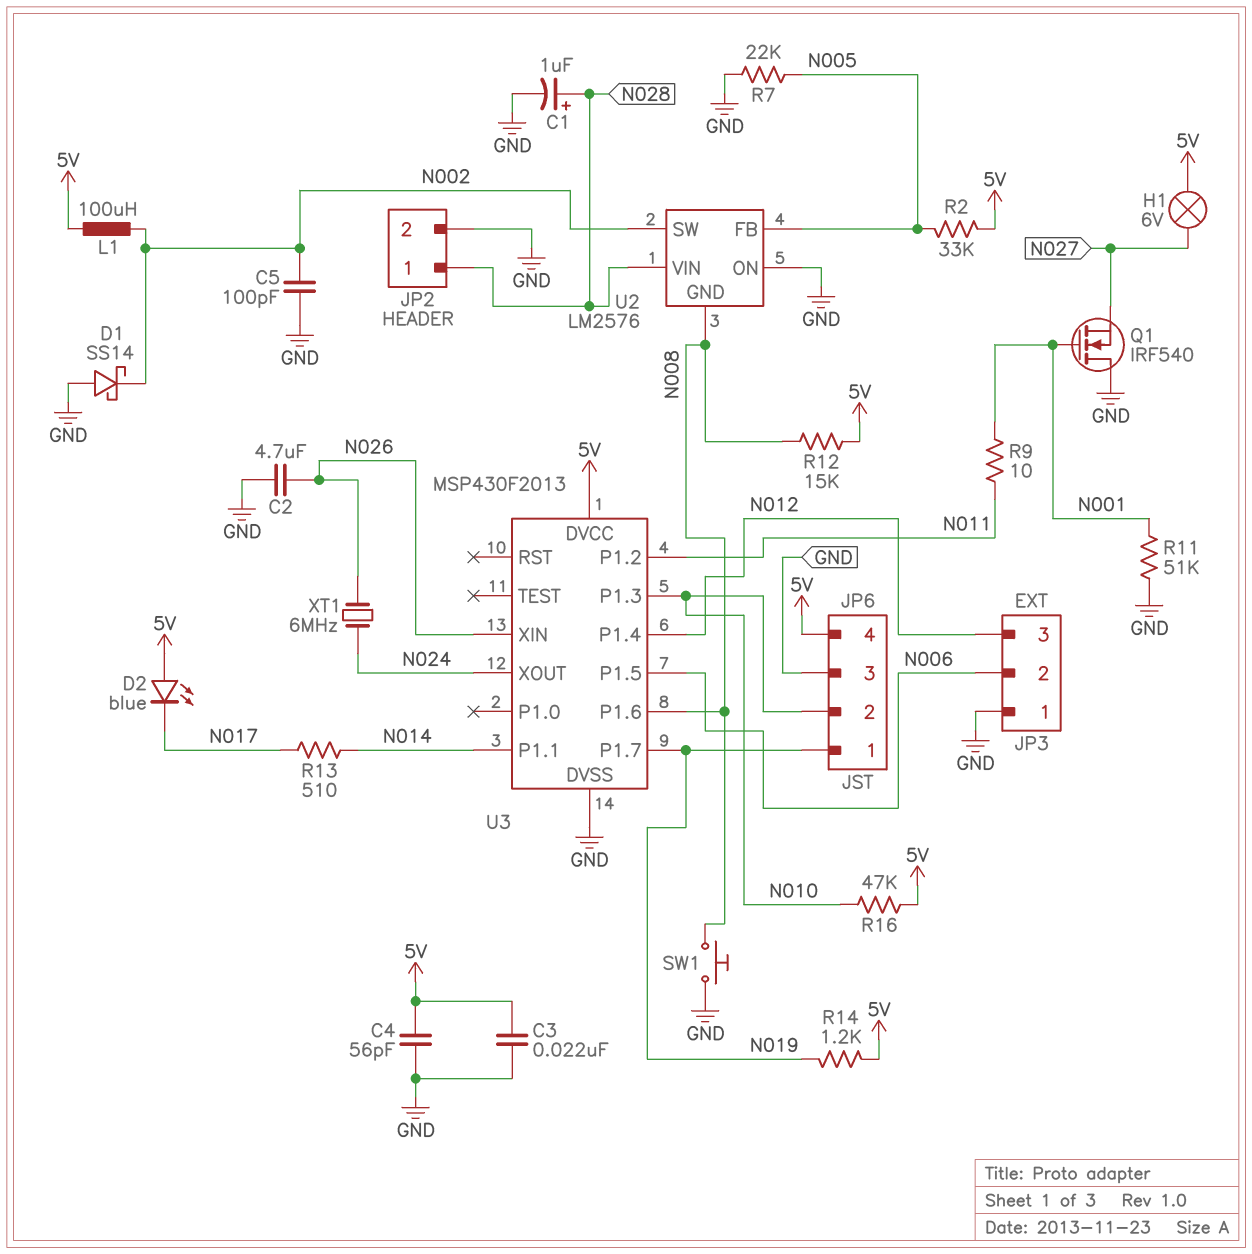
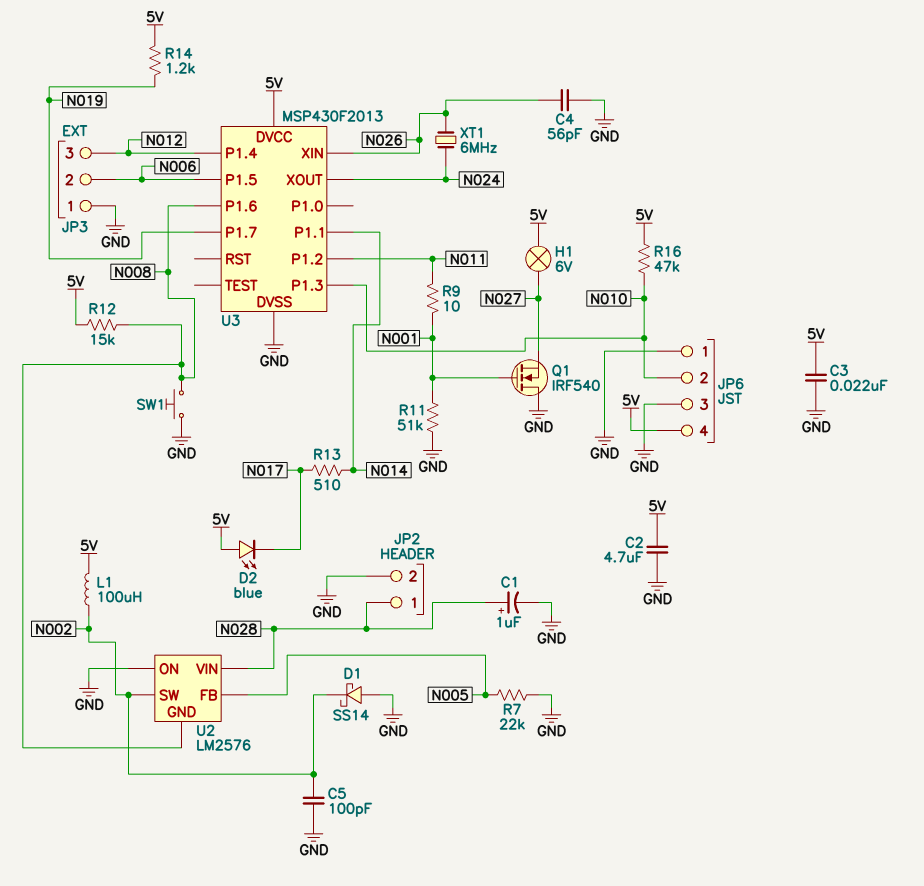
C2: 4.7uF (GND, N026) -> 4.7uF (5V, GND)
C4: 56pF (5V, GND) -> 56pF (GND, N026)
JP6 pin 1: N019 -> GND
R2: 33k (5V, N005) -> none

